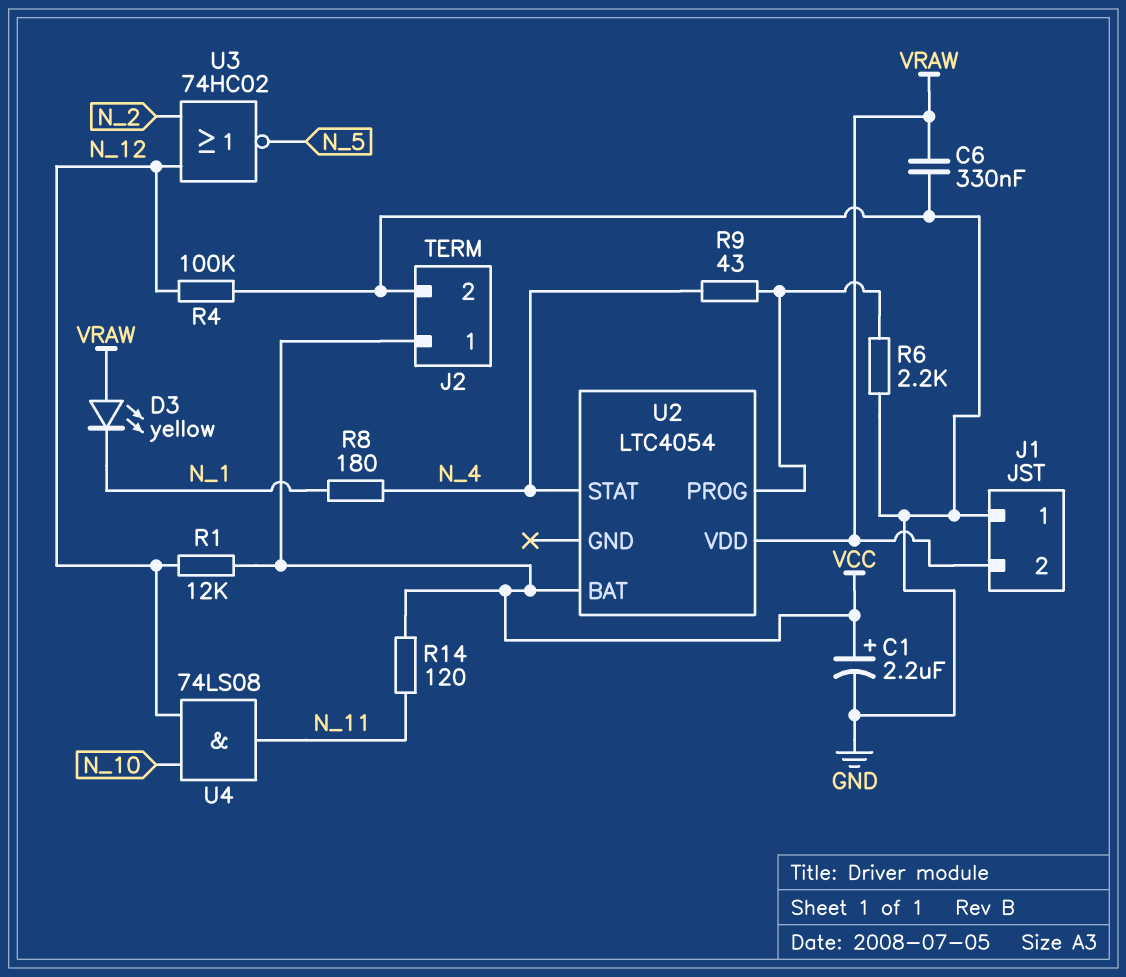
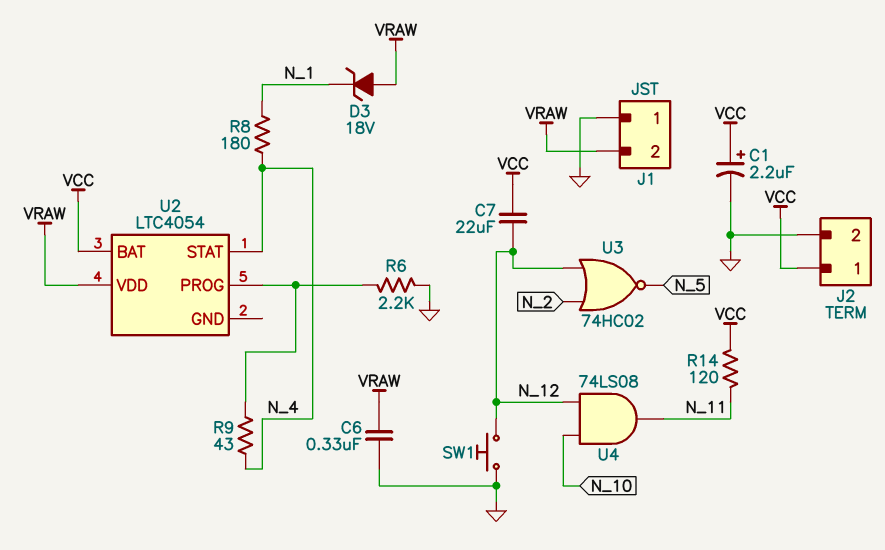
C7: none -> 22uF (N_12, VCC)
D3: LED yellow (A VRAW, K N_1) -> zener 18V (A VRAW, K N_1)
R1: 12k (N_12, VCC) -> none
R4: 100k (GND, N_12) -> none
SW1: none -> button (GND, N_12)

